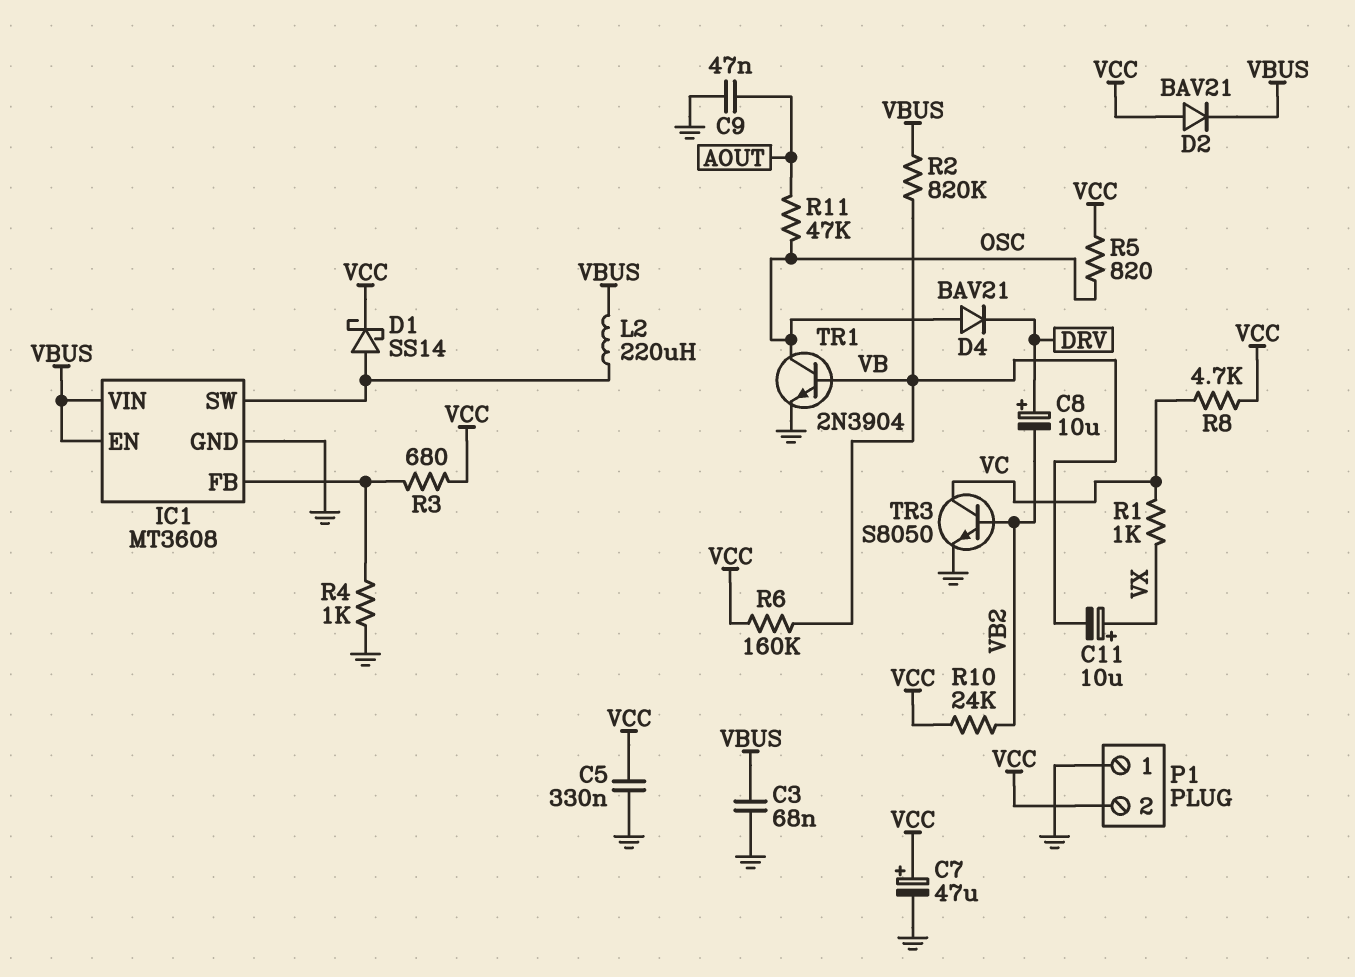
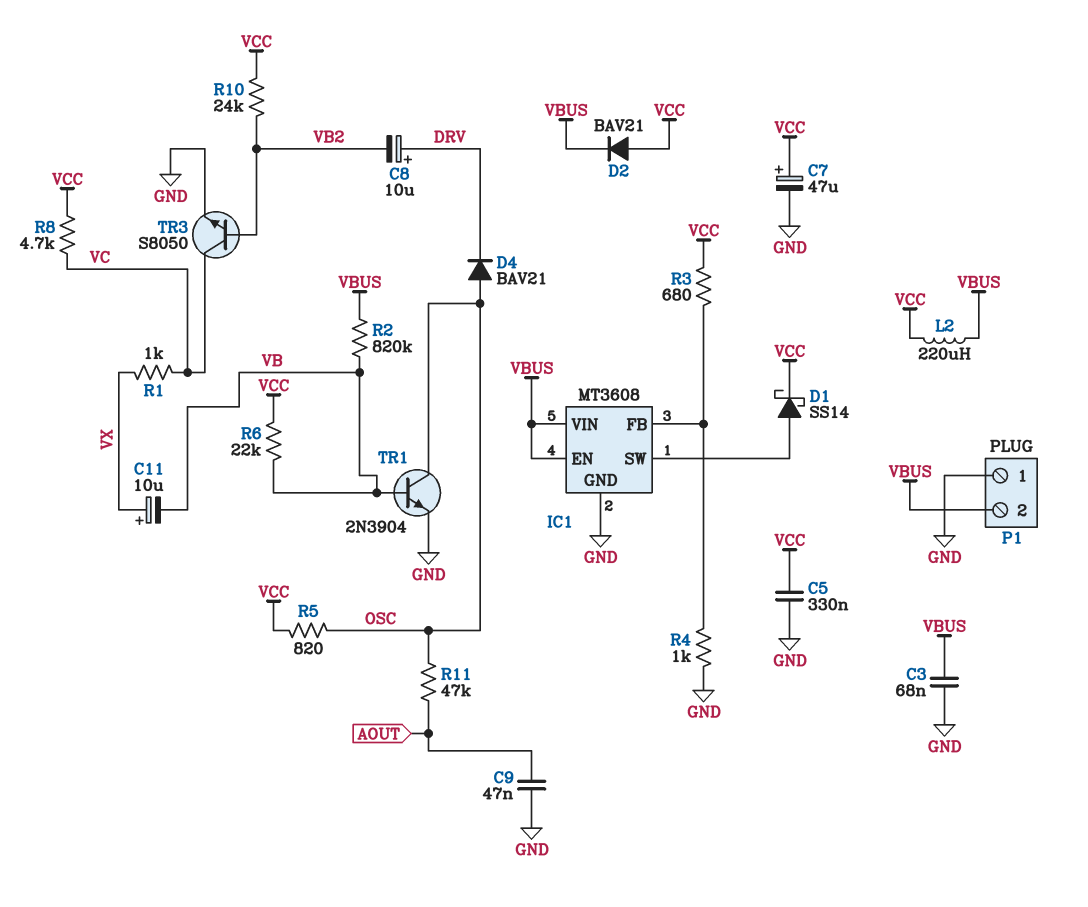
L2: 220uH (IC1/SW, VBUS) -> 220uH (VBUS, VCC)
P1 pin 2: VCC -> VBUS
R6: 160k (VB, VCC) -> 22k (VB, VCC)

